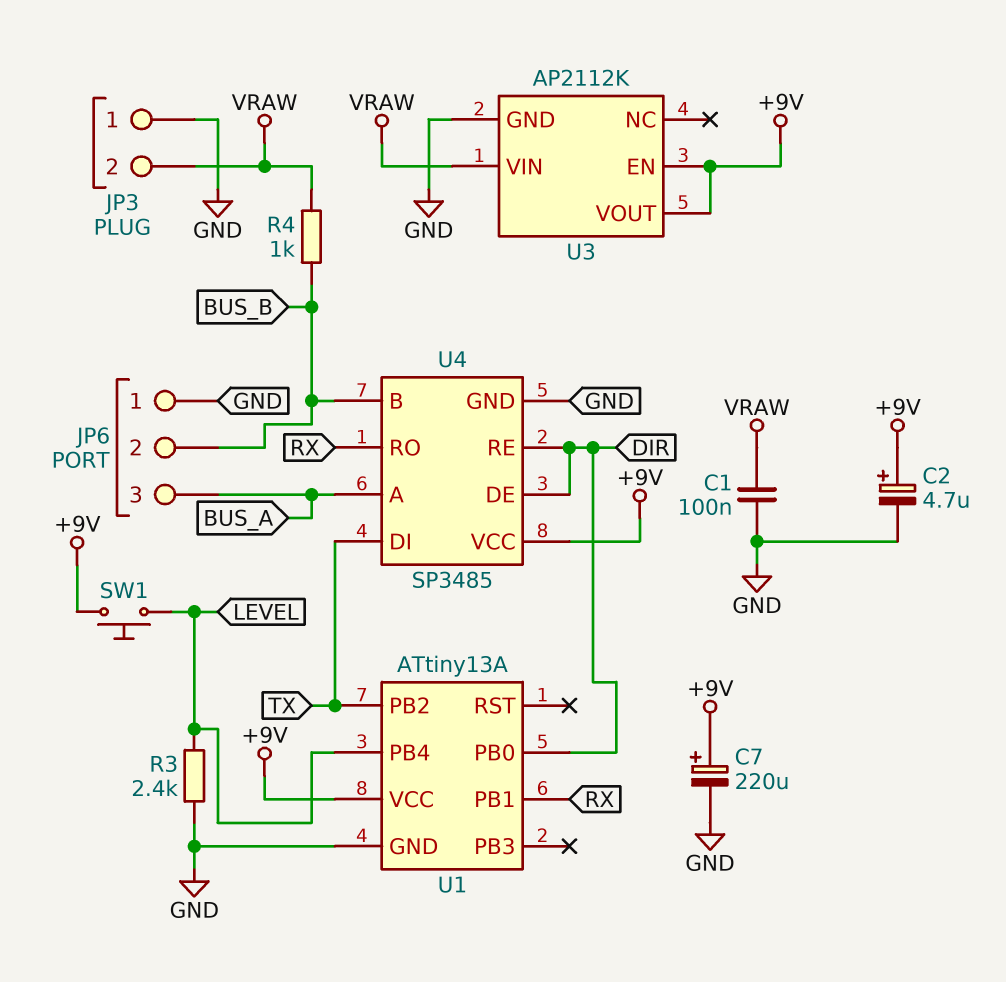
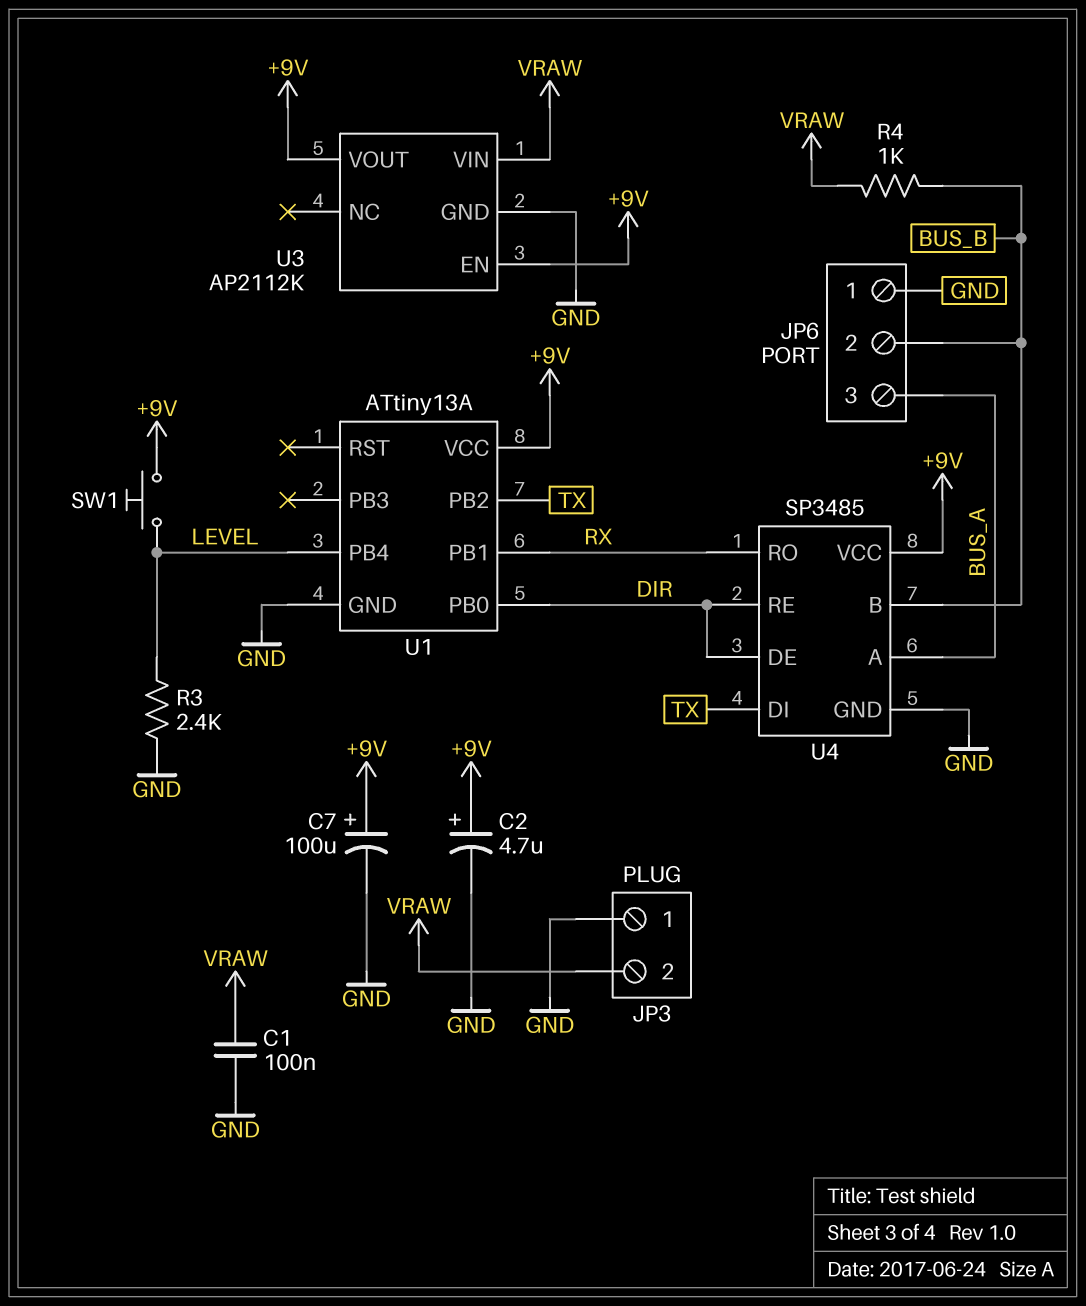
C7: 220uF (plus +9V, minus GND) -> 100uF (plus +9V, minus GND)

